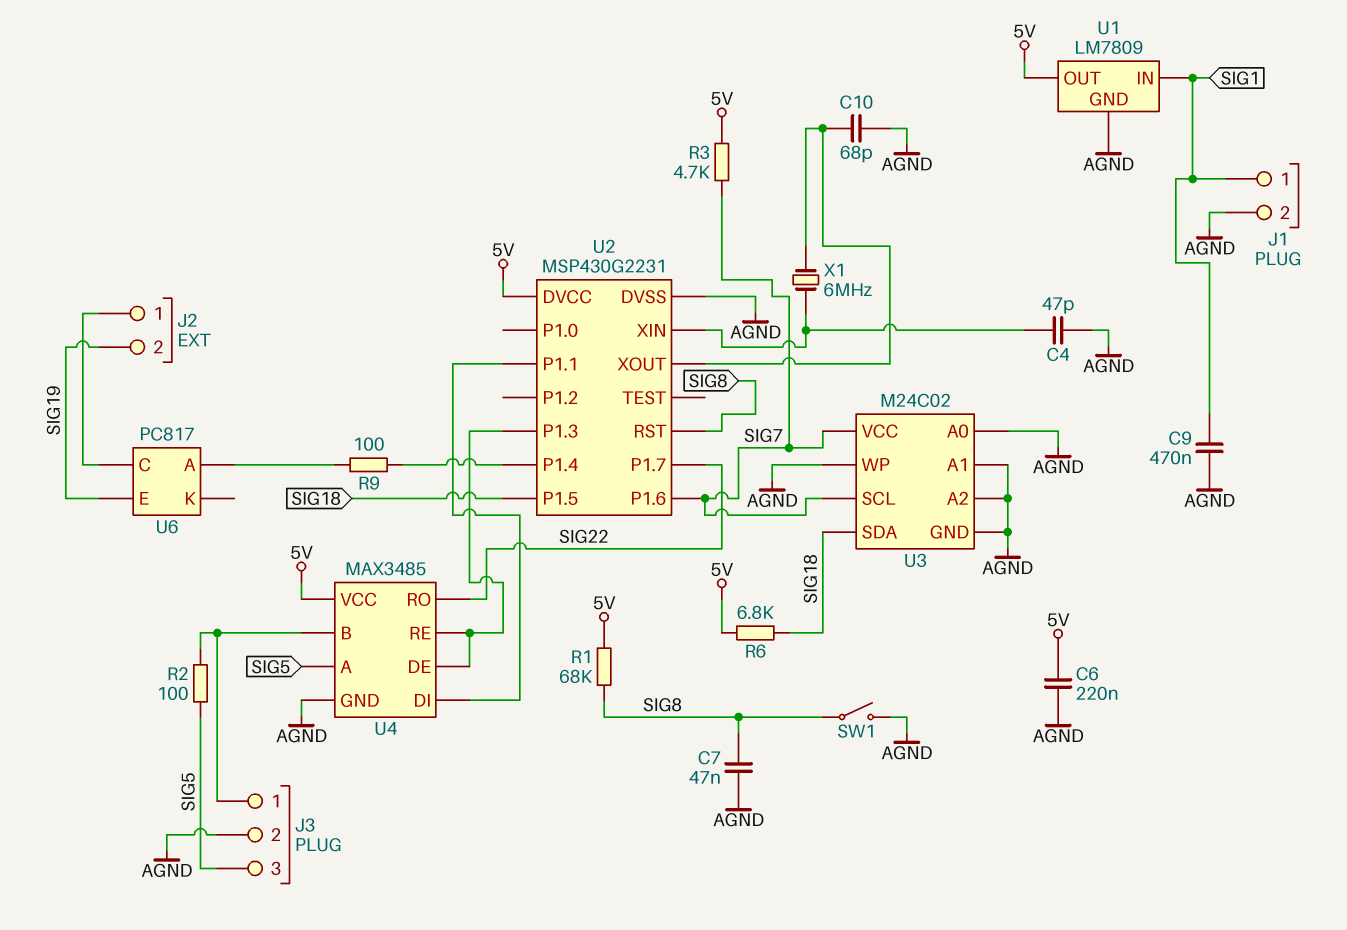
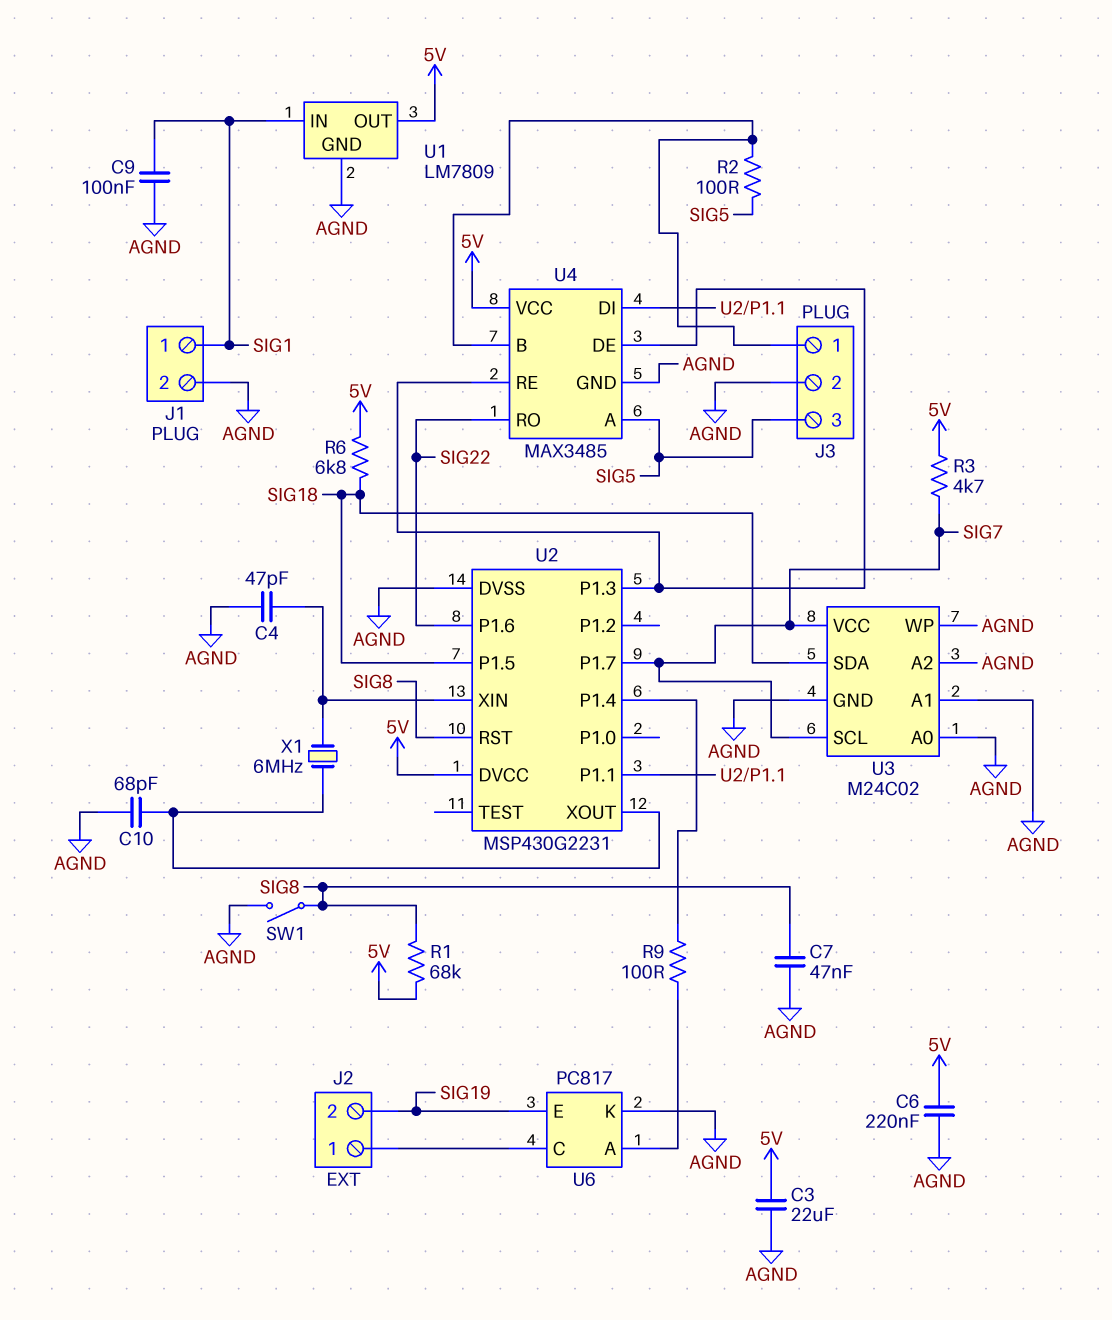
C3: none -> 22uF (5V, AGND)
C9: 470nF (AGND, SIG1) -> 100nF (AGND, SIG1)
U2 pin P1.6: SIG7 -> SIG22
U2 pin P1.7: SIG22 -> SIG7
U6 pin K: none -> AGND

